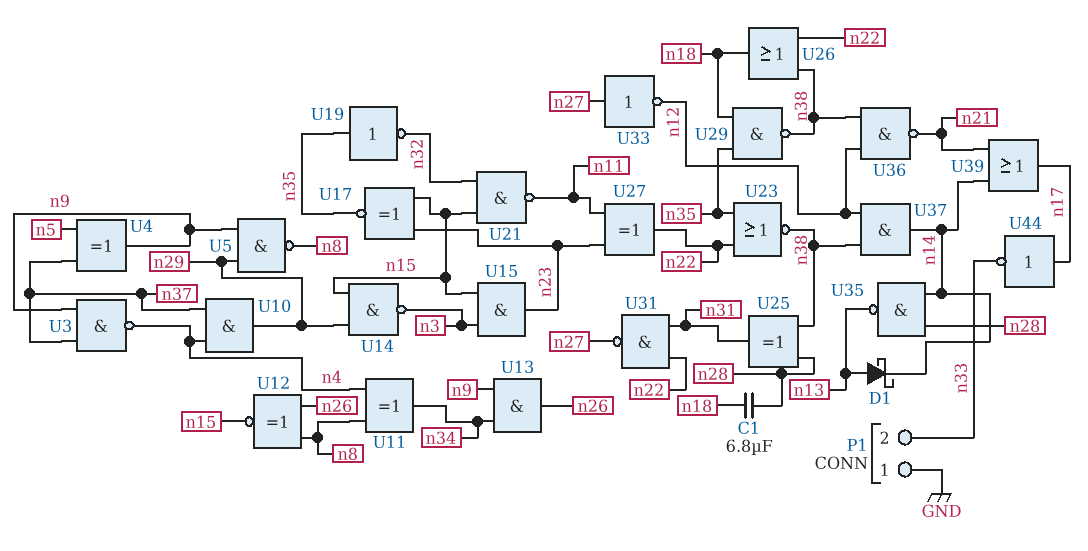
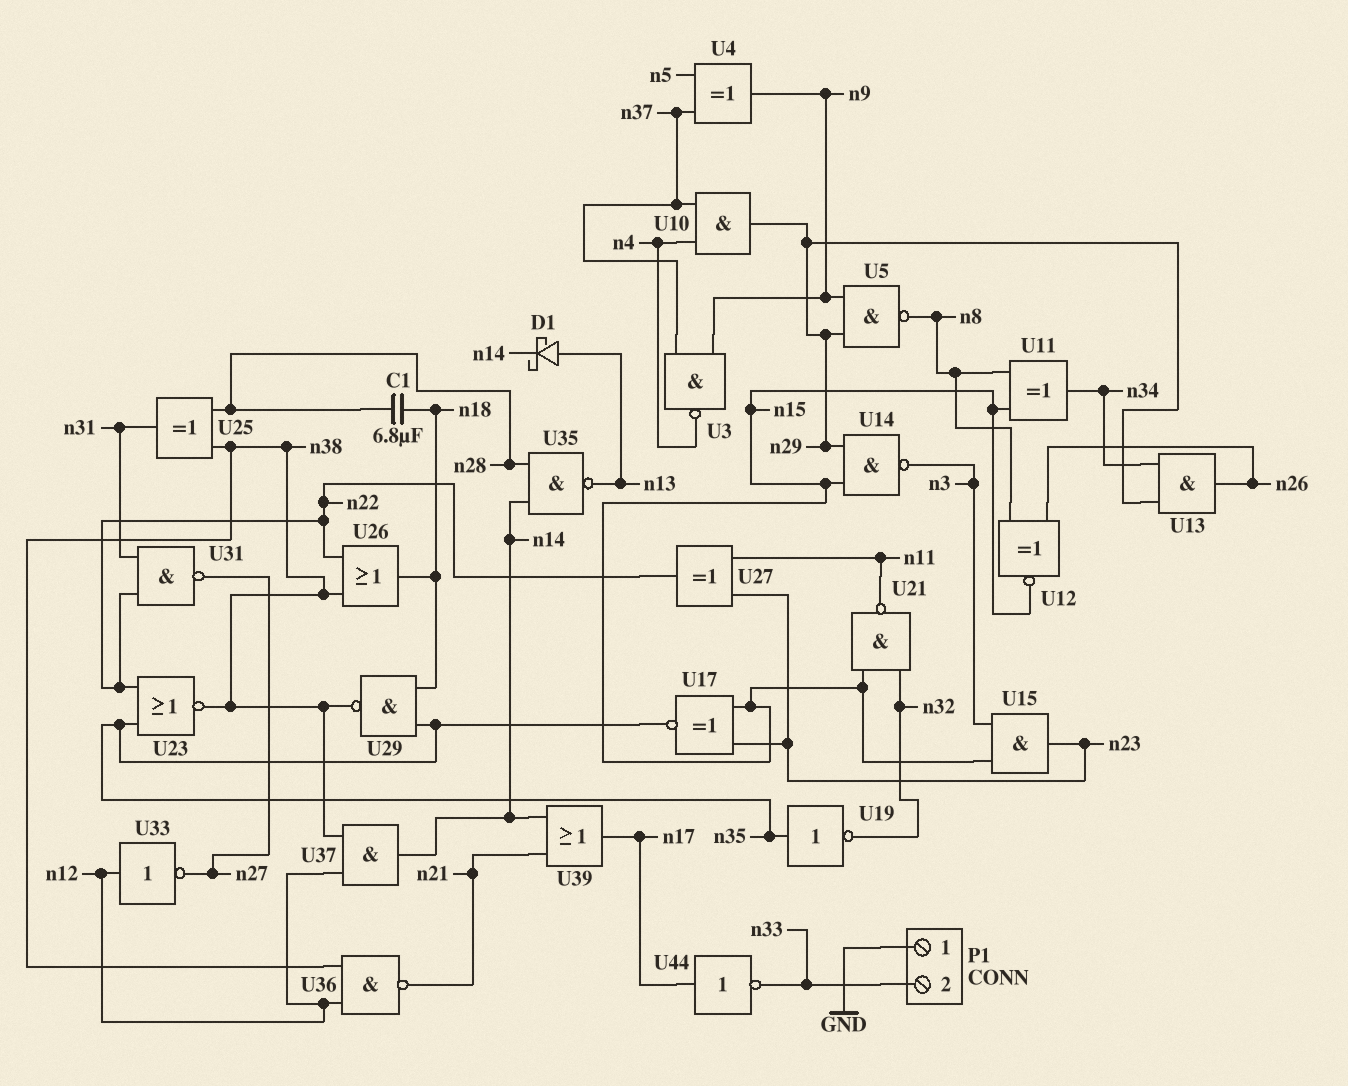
U11: XOR (in n4, in n8, out n34) -> XOR (in n8, in n15, out n34)
U13: AND (in n9, in n34, out n26) -> AND (in n29, in n34, out n26)
U33: NOT (in n27, out n12) -> NOT (in n12, out n27)

